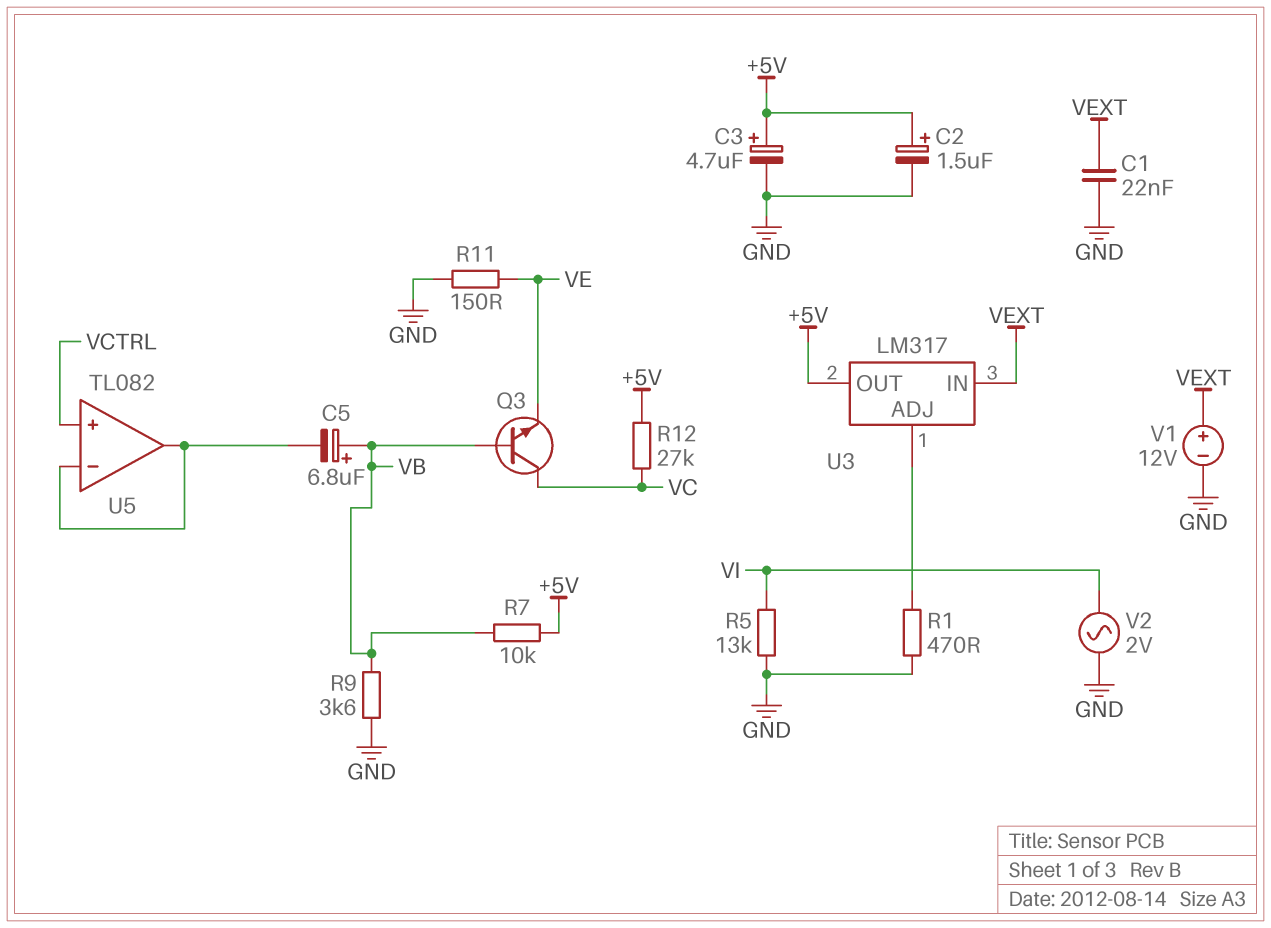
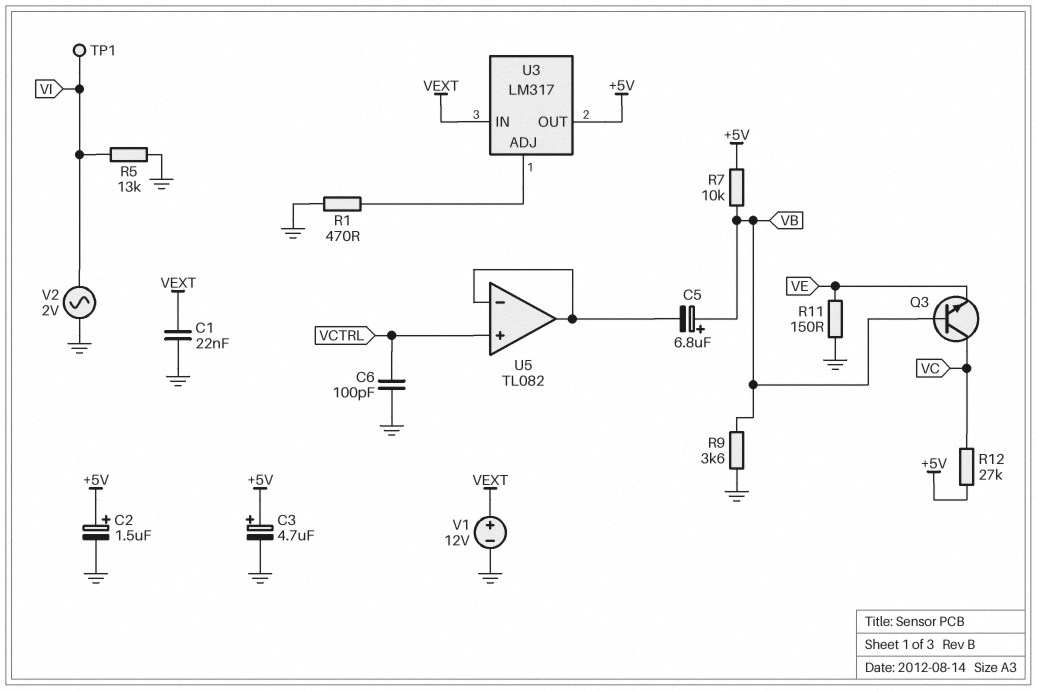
C6: none -> 100pF (GND, VCTRL)
TP1: none -> test point (VI)

